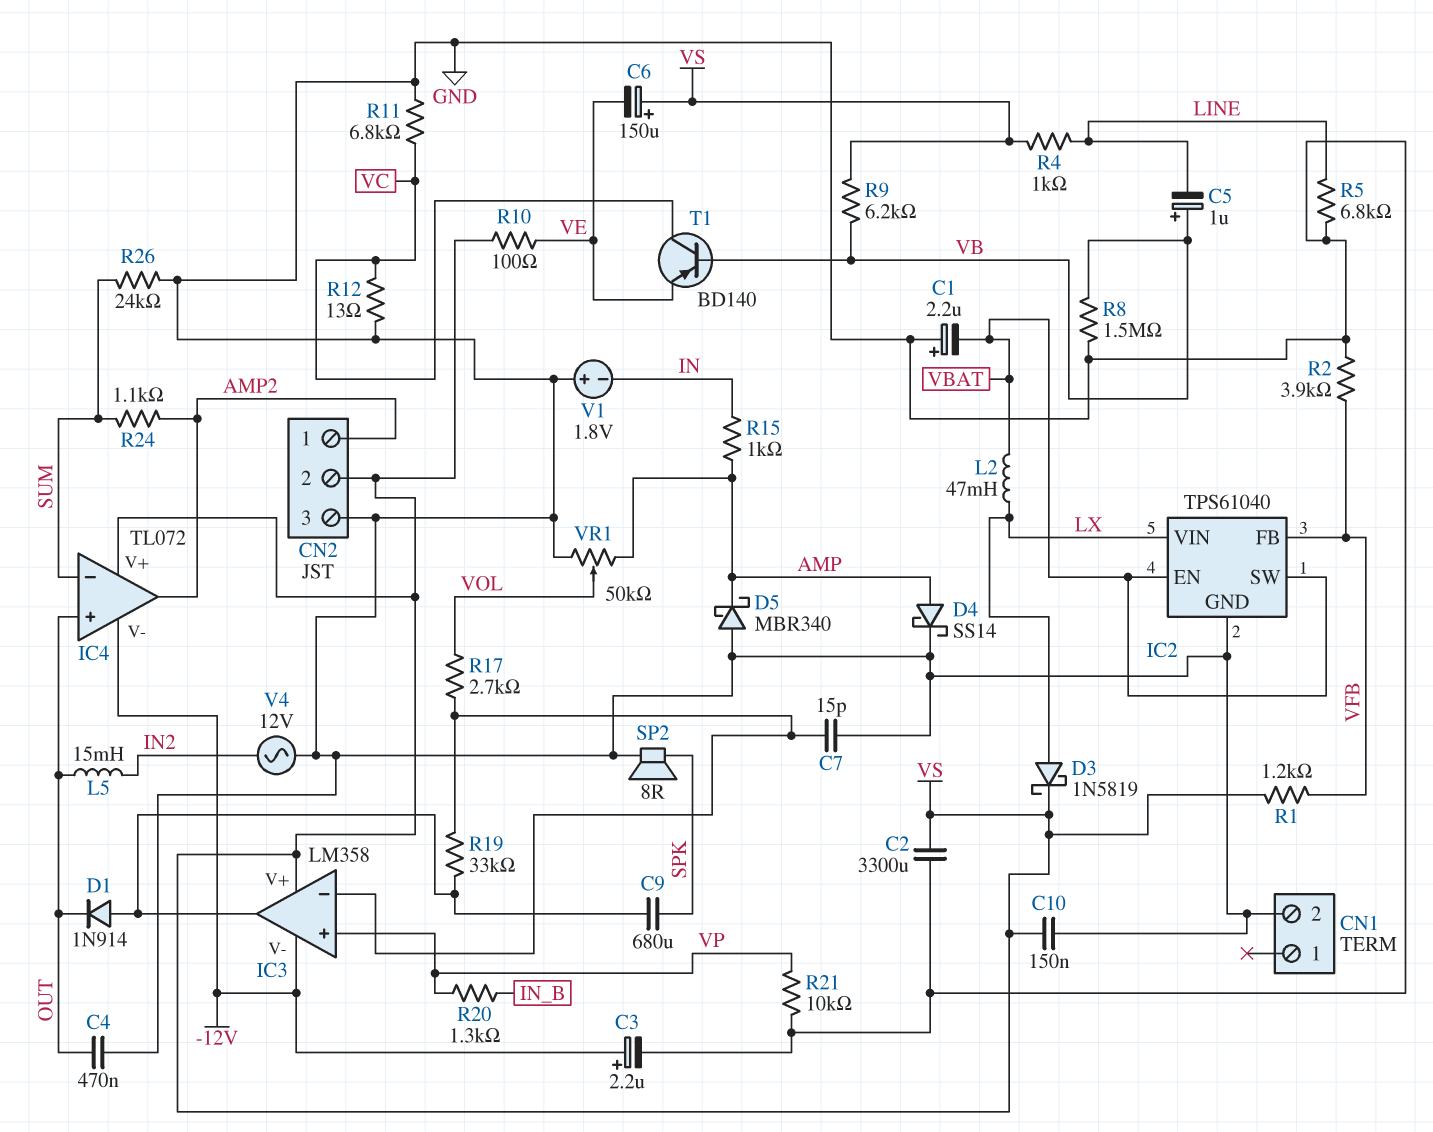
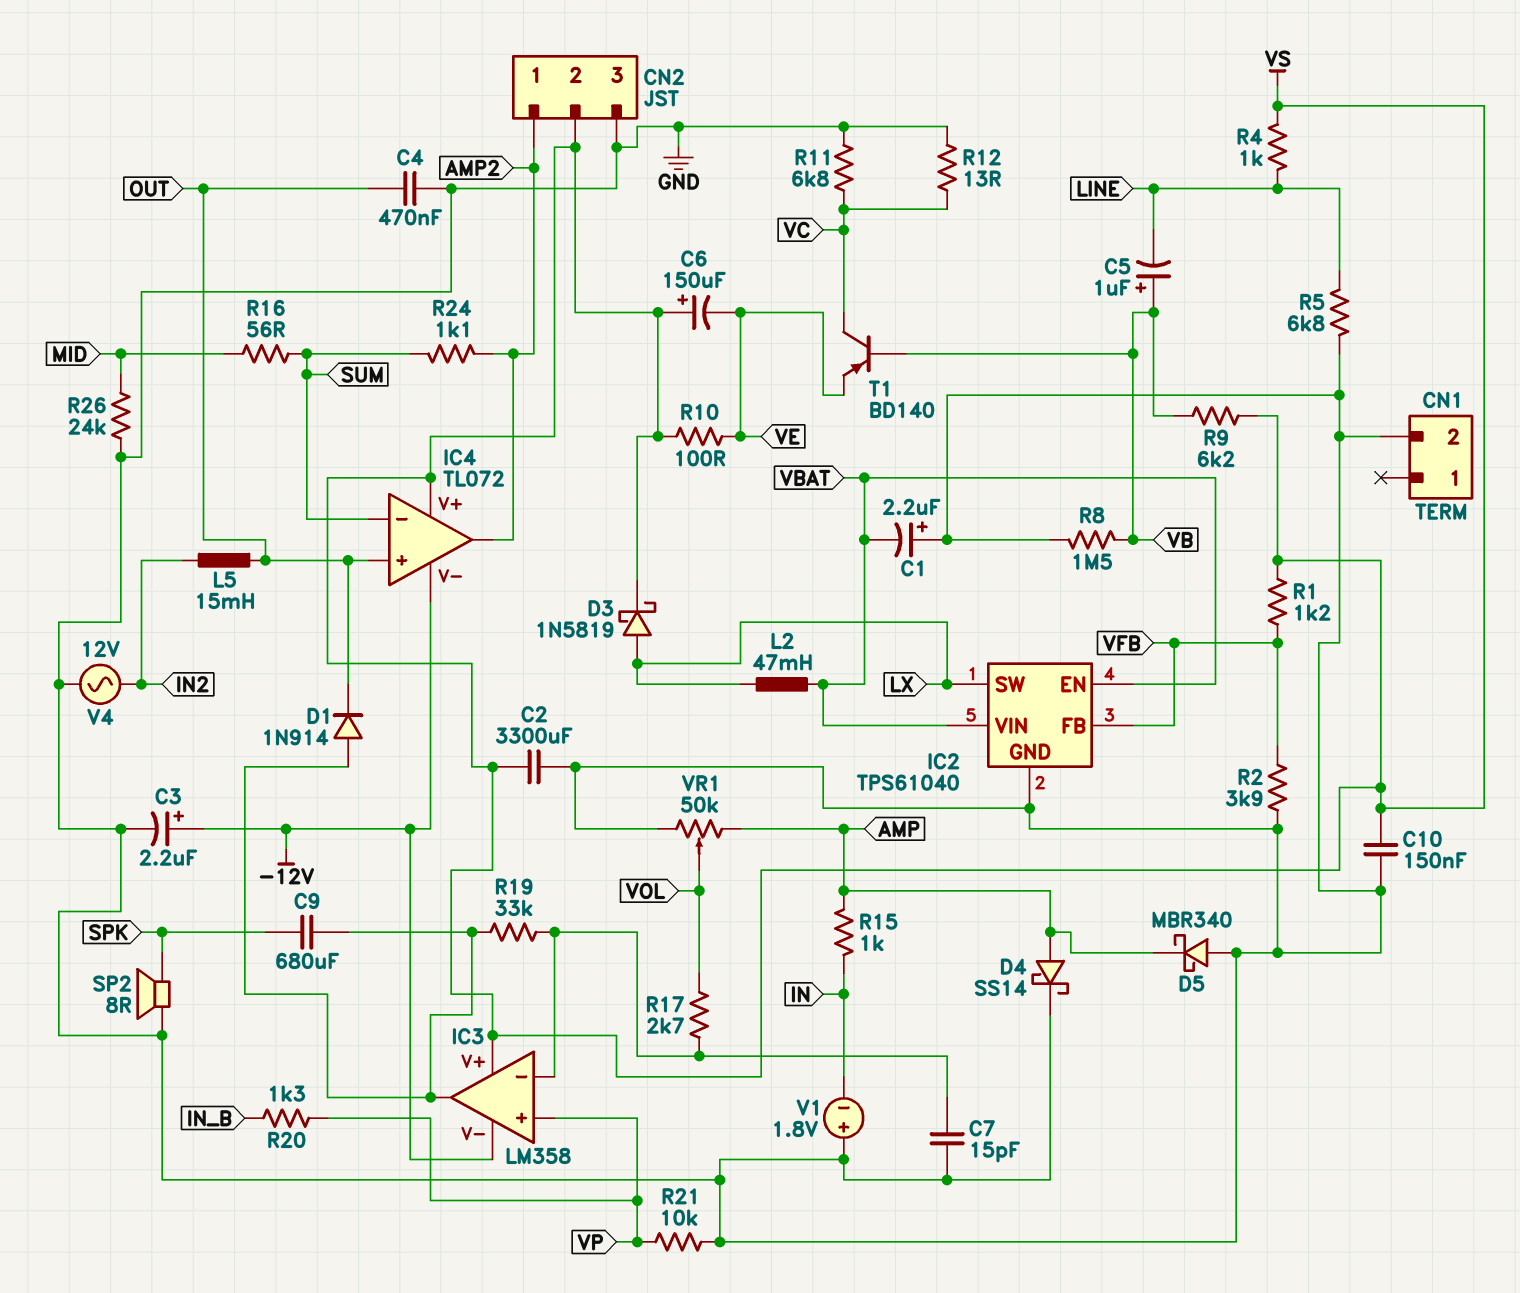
IC2 pin SW: VBAT -> LX
IC2 pin VIN: LX -> VBAT
R16: none -> 56 (MID, SUM)
R26: 24k (GND, SUM) -> 24k (GND, MID)

